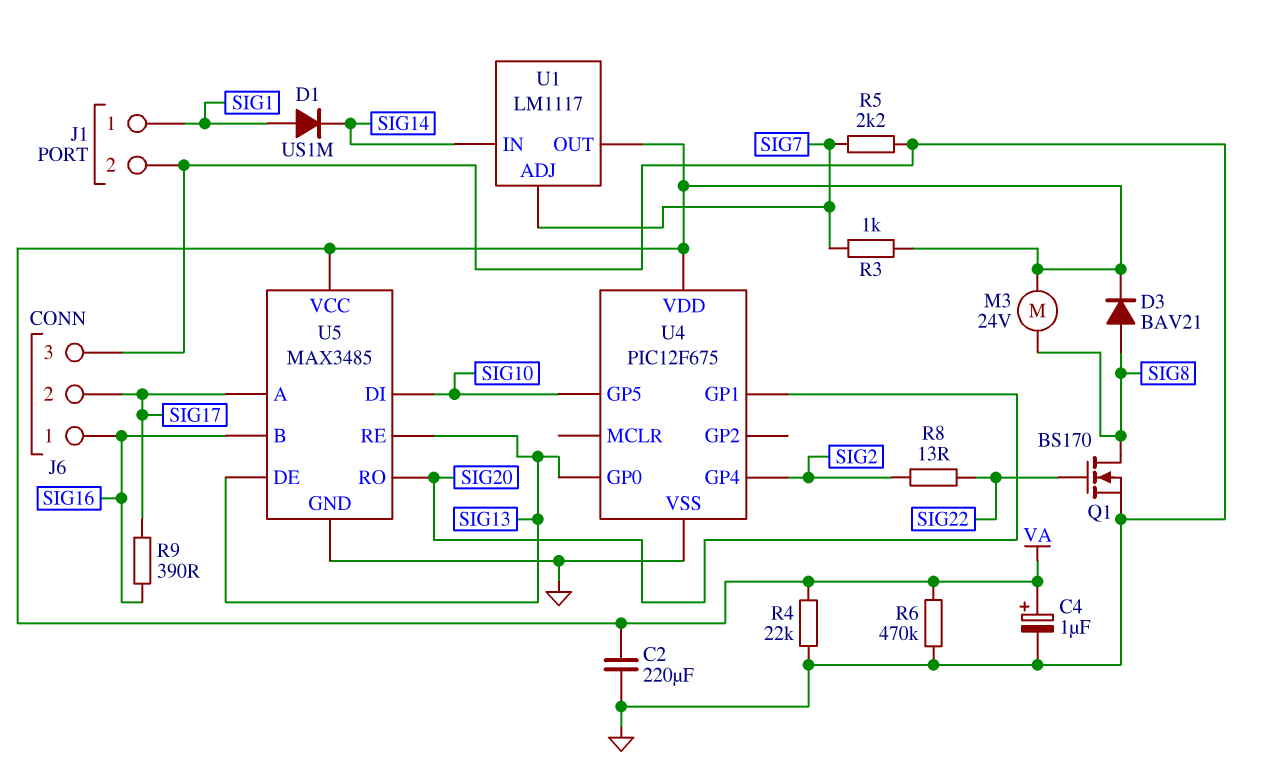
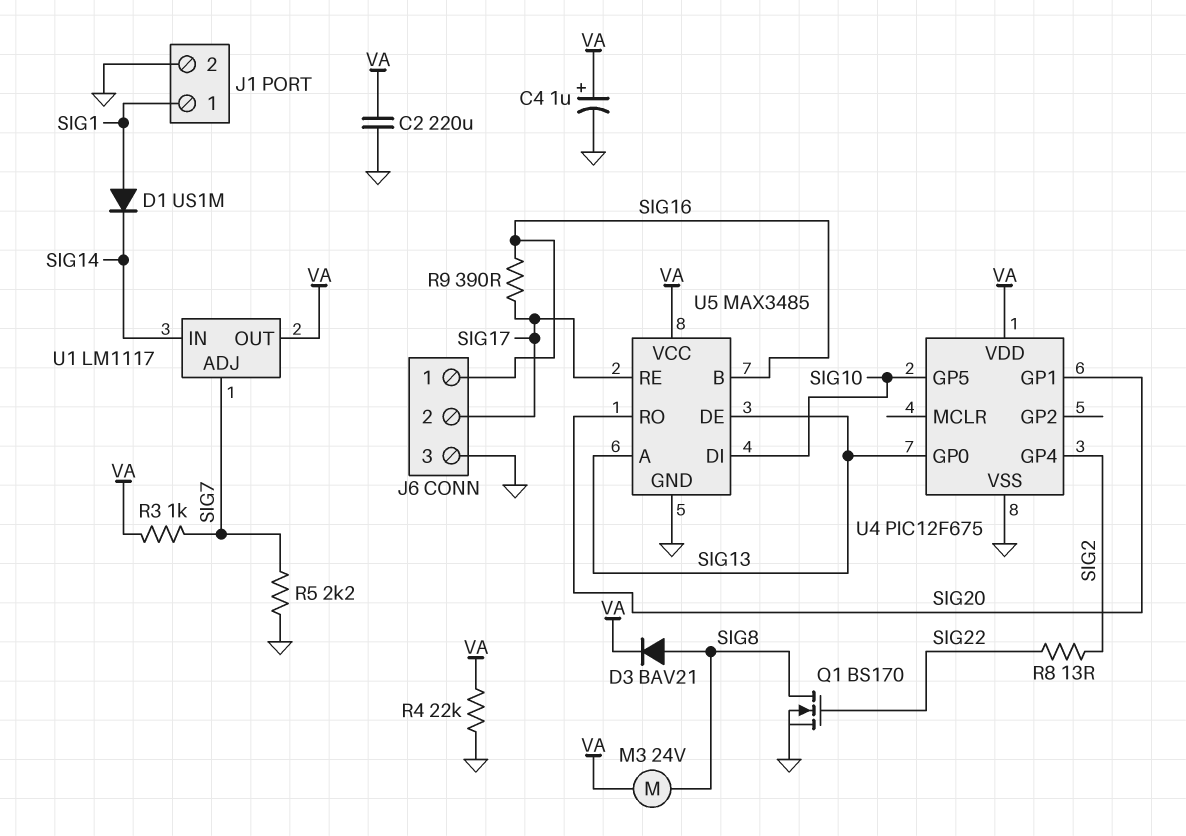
R6: 470k (GND, VA) -> none
U5 pin A: SIG17 -> SIG13
U5 pin RE: SIG13 -> SIG17

